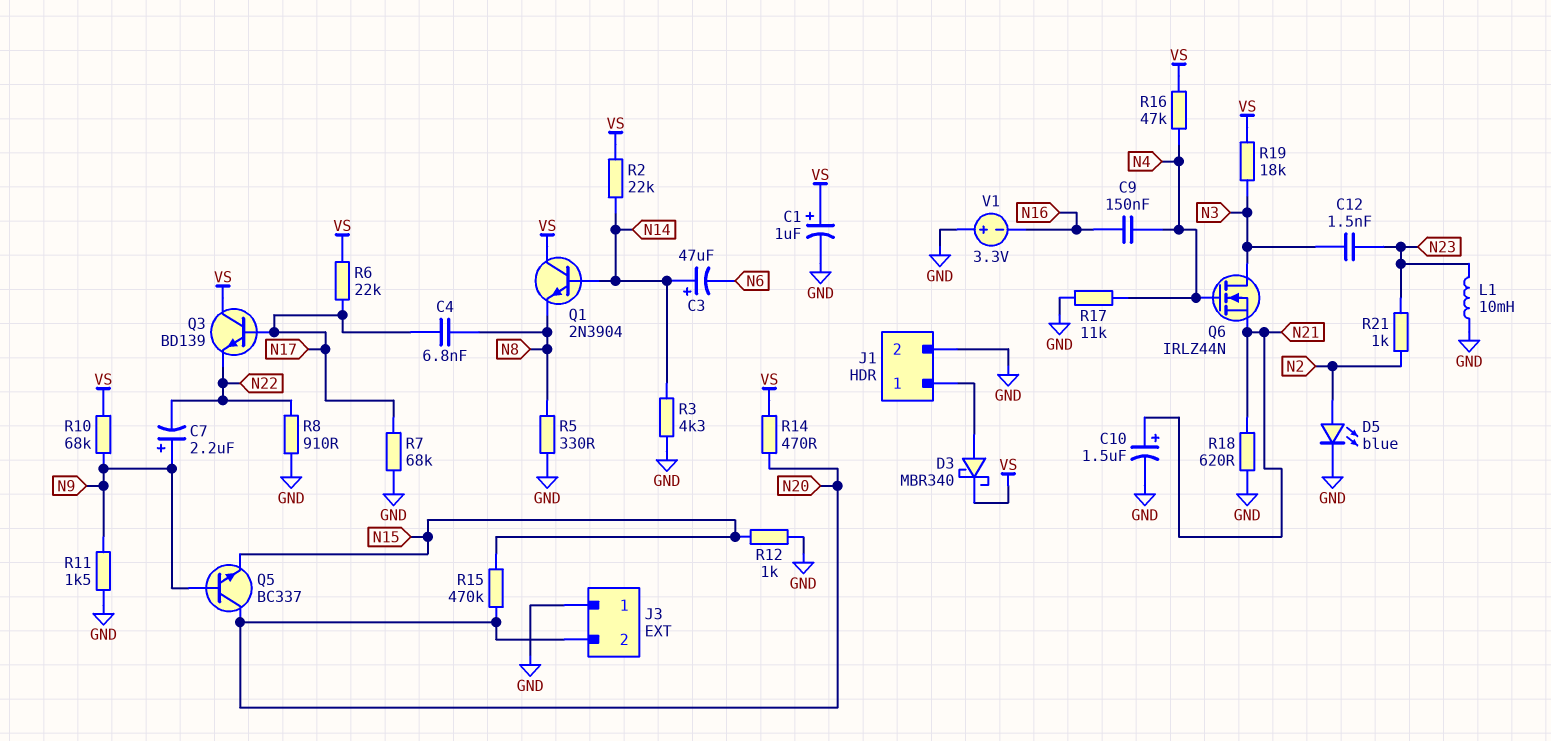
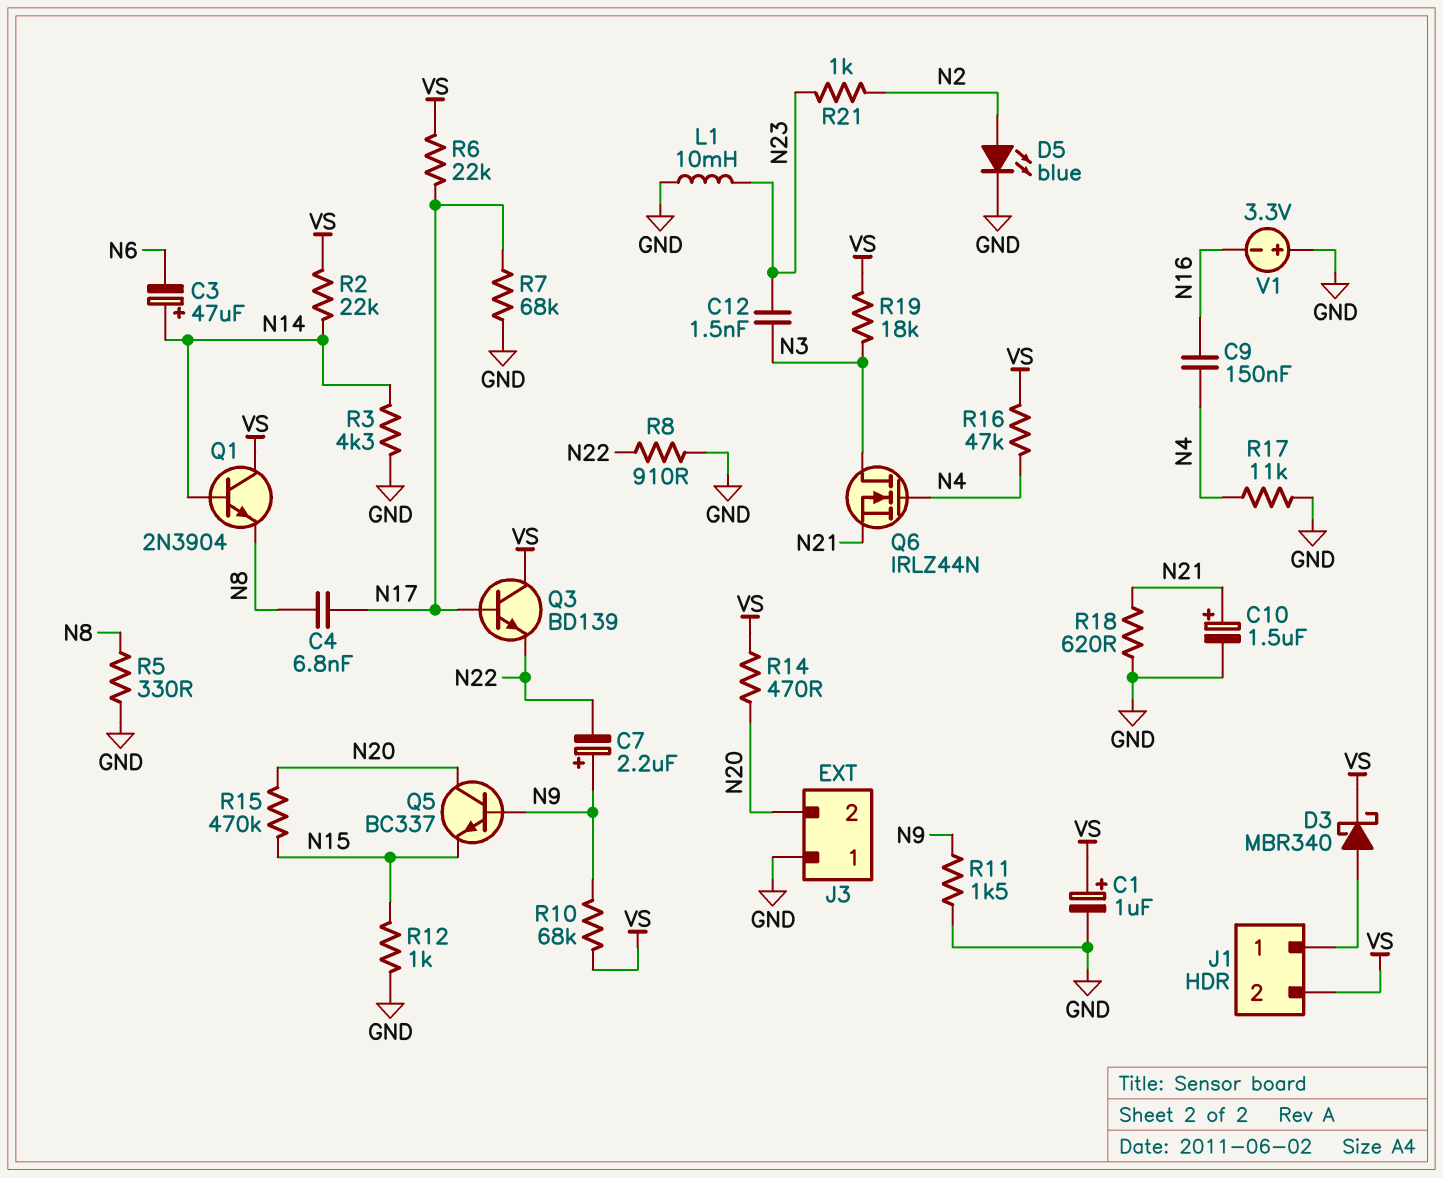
J1 pin 2: GND -> VS

